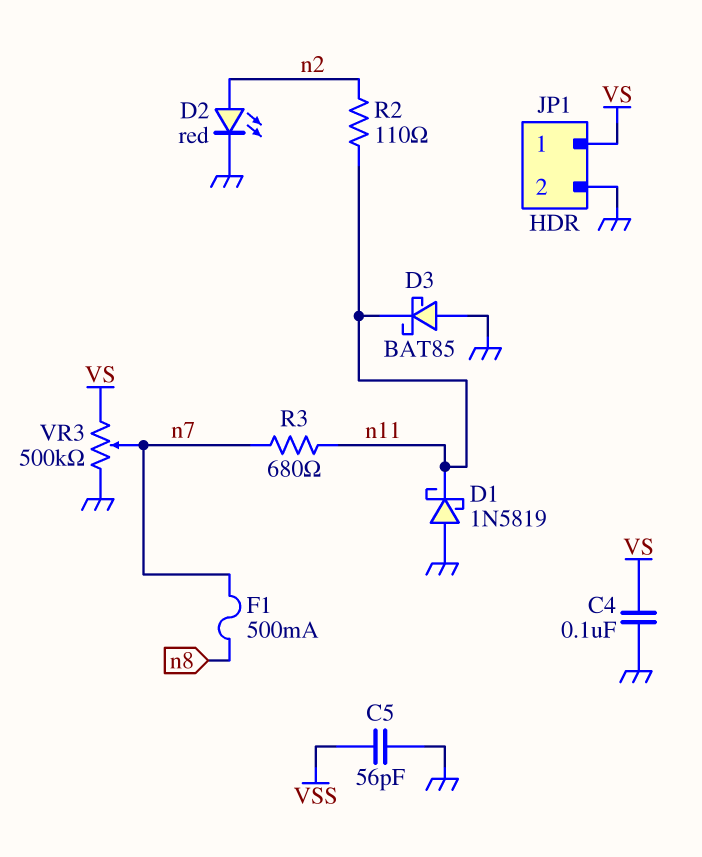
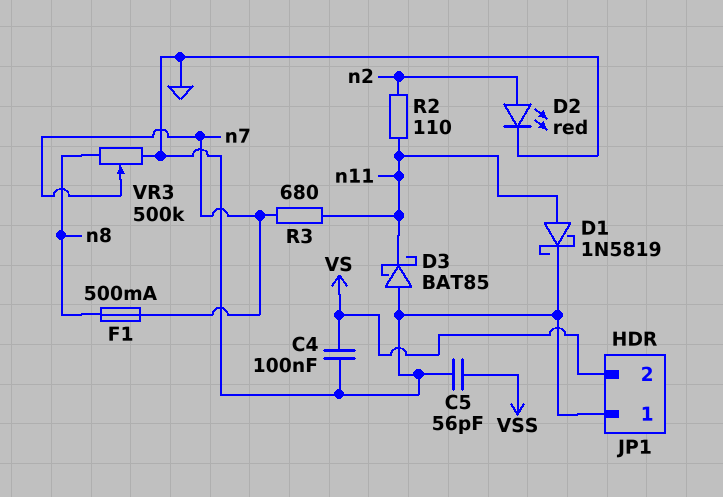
D1: schottky 1N5819 (A GND, K n11) -> schottky 1N5819 (A n11, K GND)
JP1 pin 1: VS -> GND
JP1 pin 2: GND -> VS
VR3: 500k (GND, VS, wiper n7) -> 500k (GND, n8, wiper n7)

